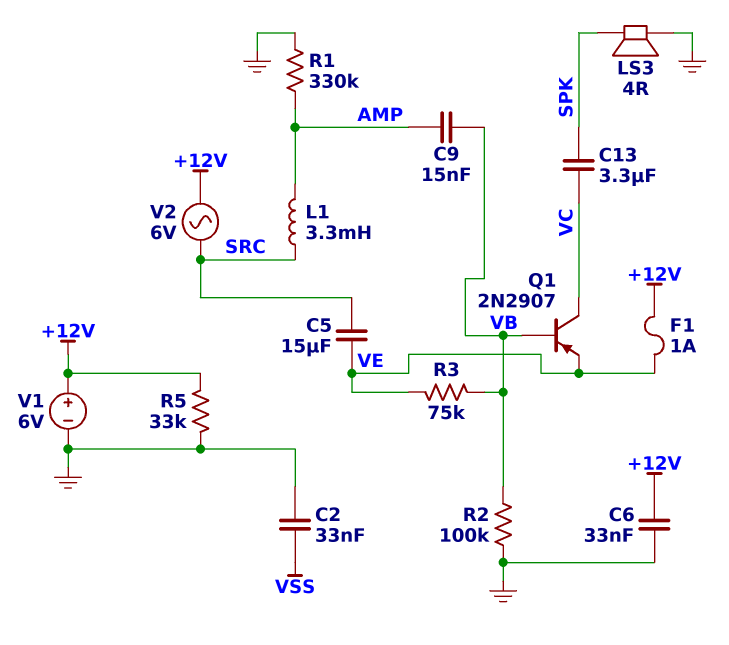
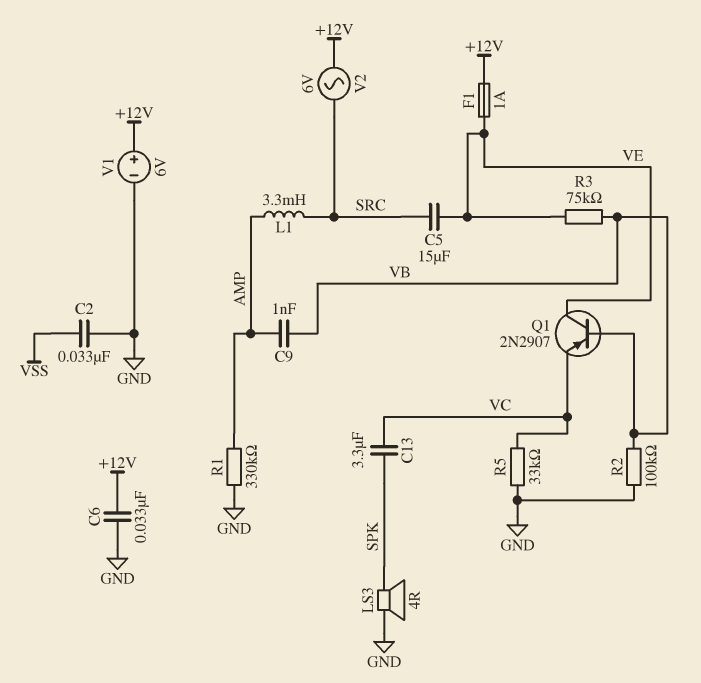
C9: 15nF (AMP, VB) -> 1nF (AMP, VB)
Q1: PNP 2N2907 (B VB, C VC, E VE) -> PNP 2N2907 (B VB, C VE, E VC)
R5: 33k (+12V, GND) -> 33k (GND, VC)

